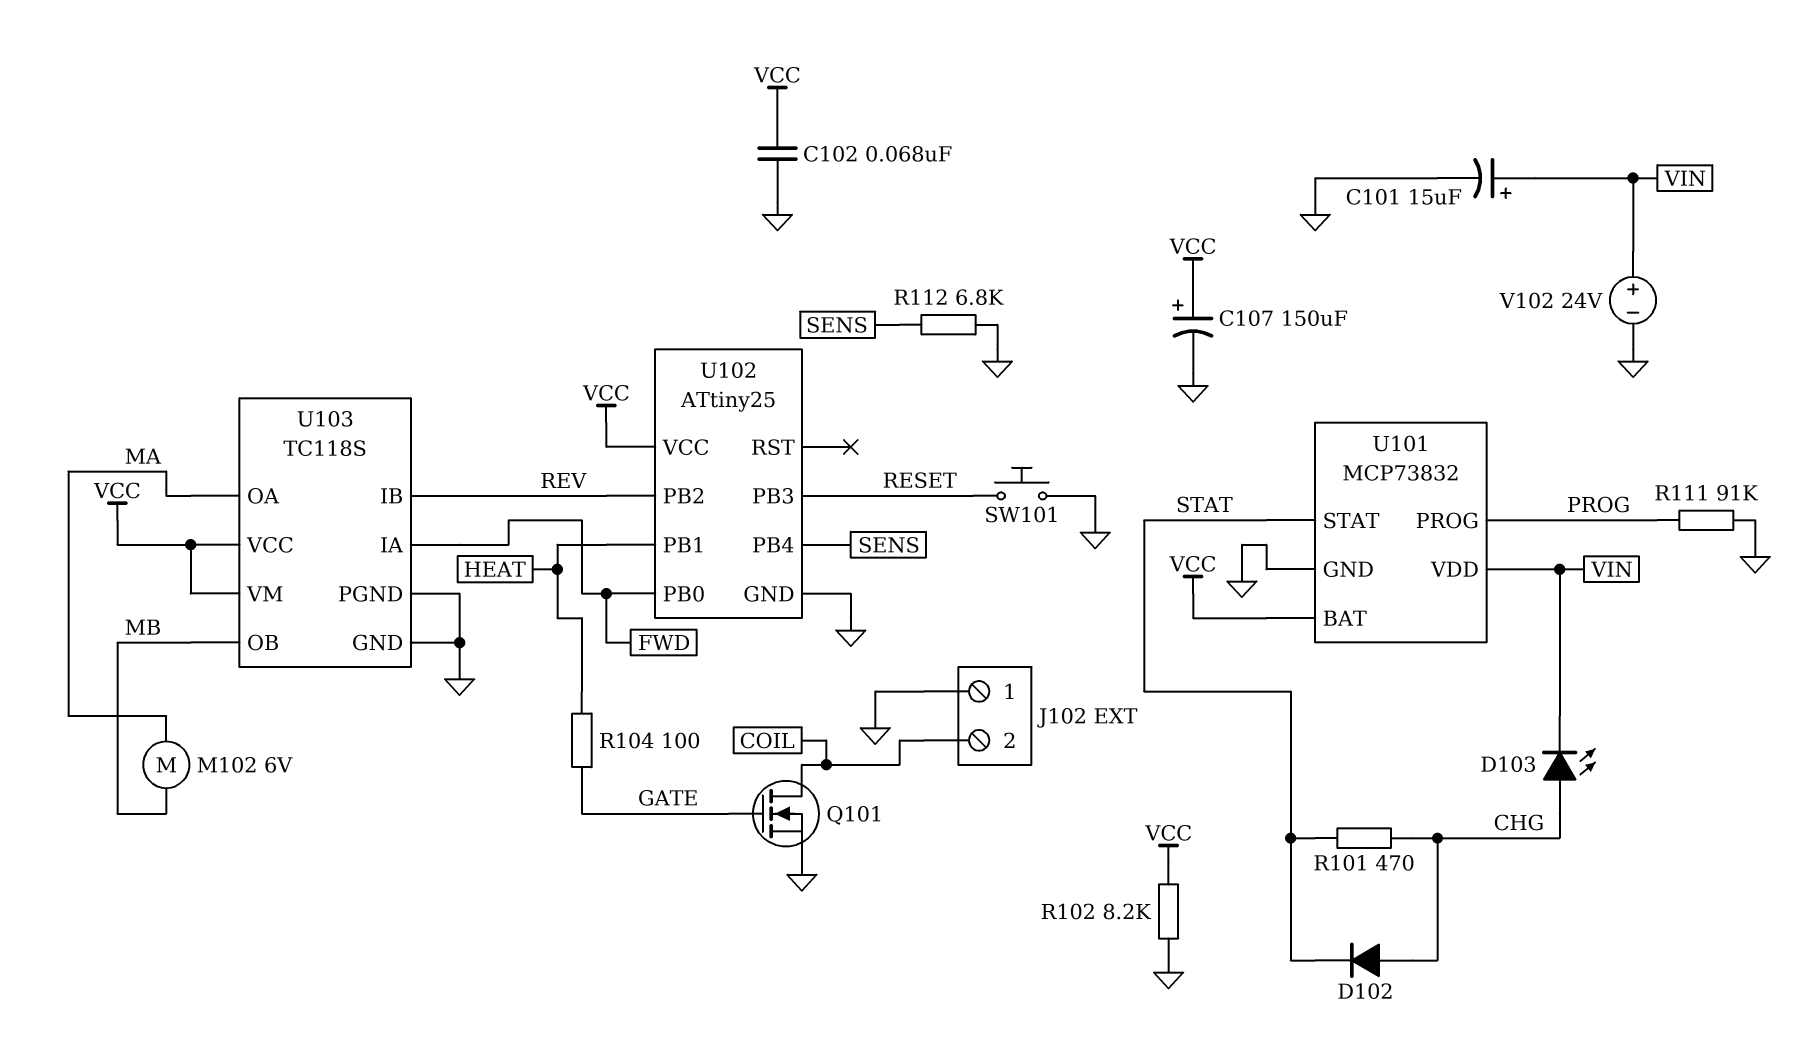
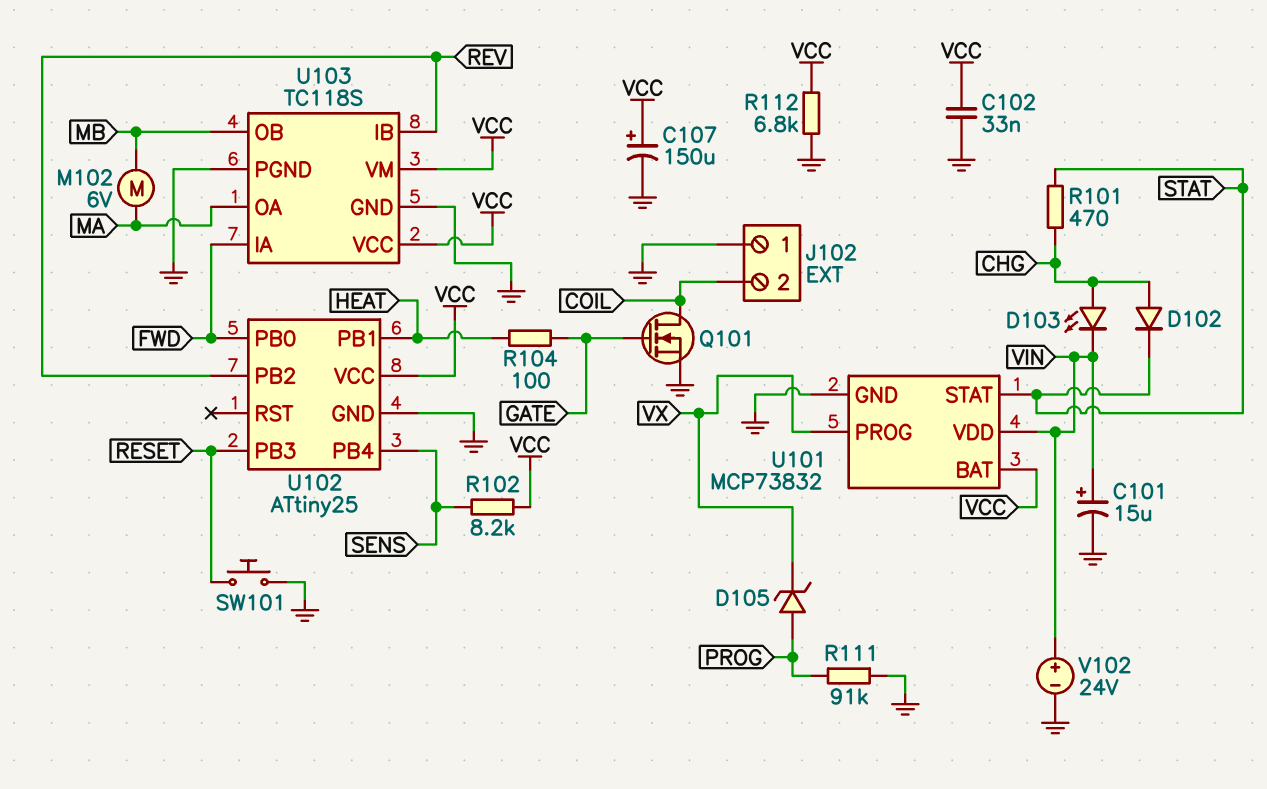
C102: 68nF (GND, VCC) -> 33nF (GND, VCC)
D105: none -> zener (A PROG, K VX)
R102: 8.2k (GND, VCC) -> 8.2k (SENS, VCC)
R112: 6.8k (GND, SENS) -> 6.8k (GND, VCC)
U101 pin PROG: PROG -> VX

